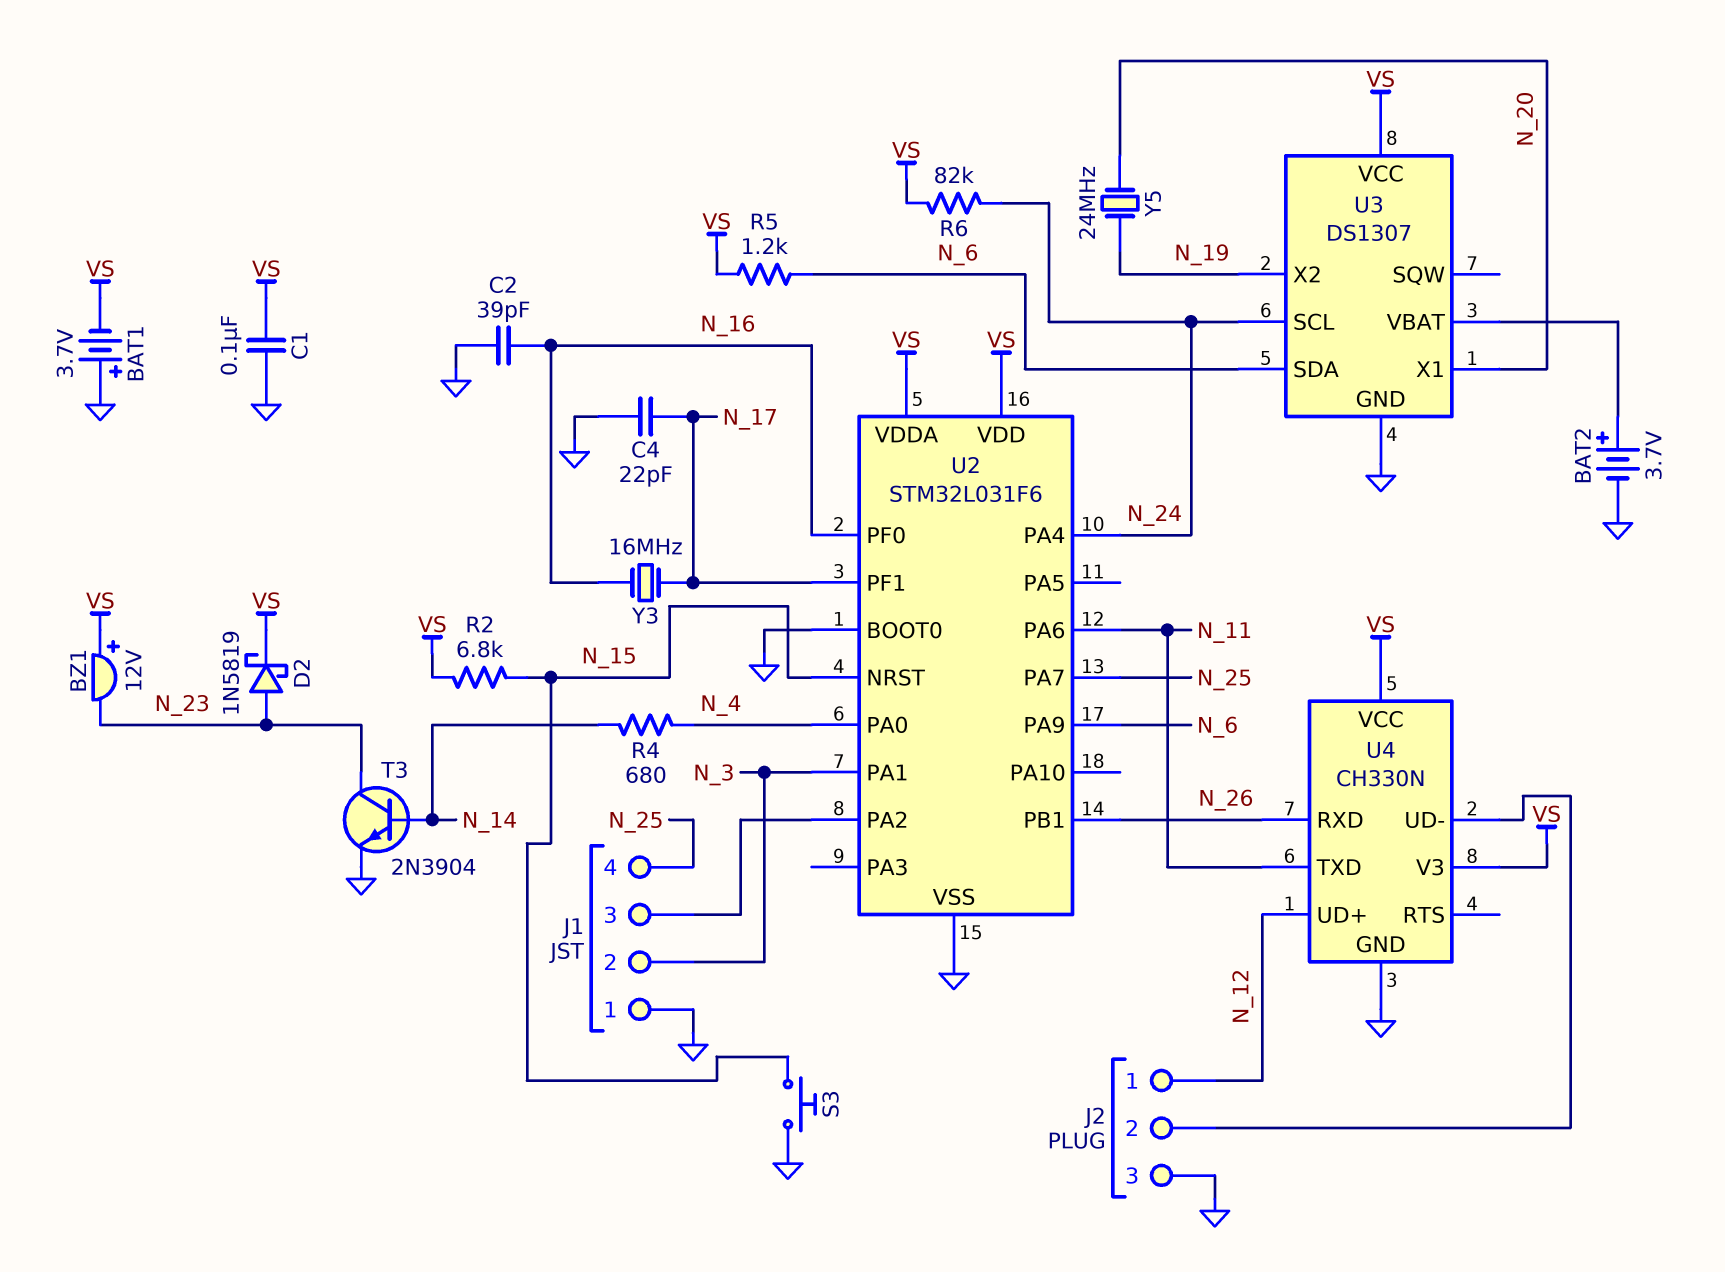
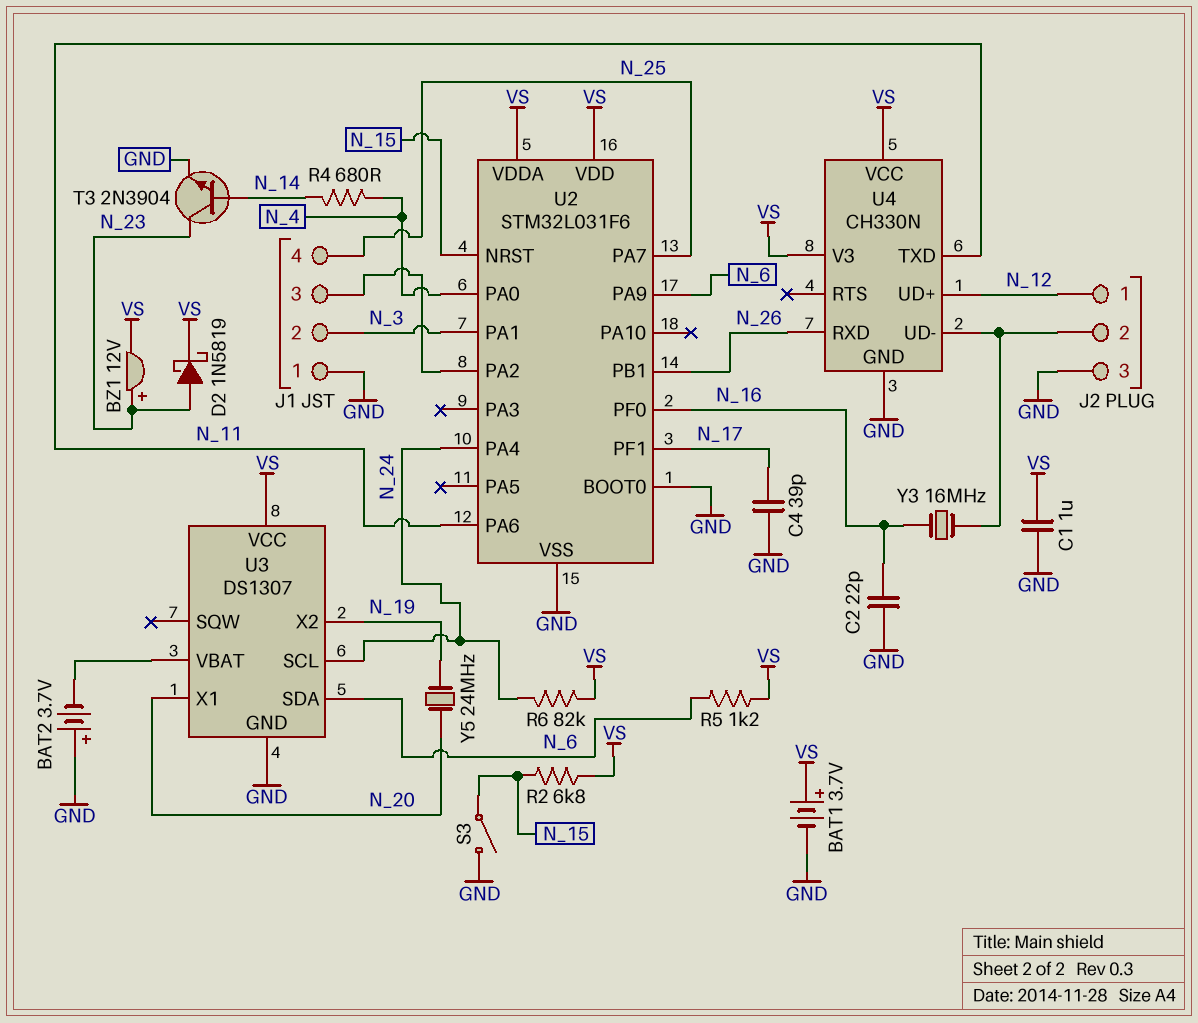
BAT1: 3.7V (plus GND, minus VS) -> 3.7V (plus VS, minus GND)
BAT2: 3.7V (plus U3/VBAT, minus GND) -> 3.7V (plus GND, minus U3/VBAT)
BZ1: buzzer 12V (plus VS, minus N_23) -> buzzer 12V (plus N_23, minus VS)
C1: 100nF (GND, VS) -> 1uF (GND, VS)
C2: 39pF (GND, N_16) -> 22pF (GND, N_16)
C4: 22pF (GND, N_17) -> 39pF (GND, N_17)
S3: button (GND, N_15) -> switch (GND, N_15)
Y3: 16MHz (N_16, N_17) -> 16MHz (J2/2, N_16)

